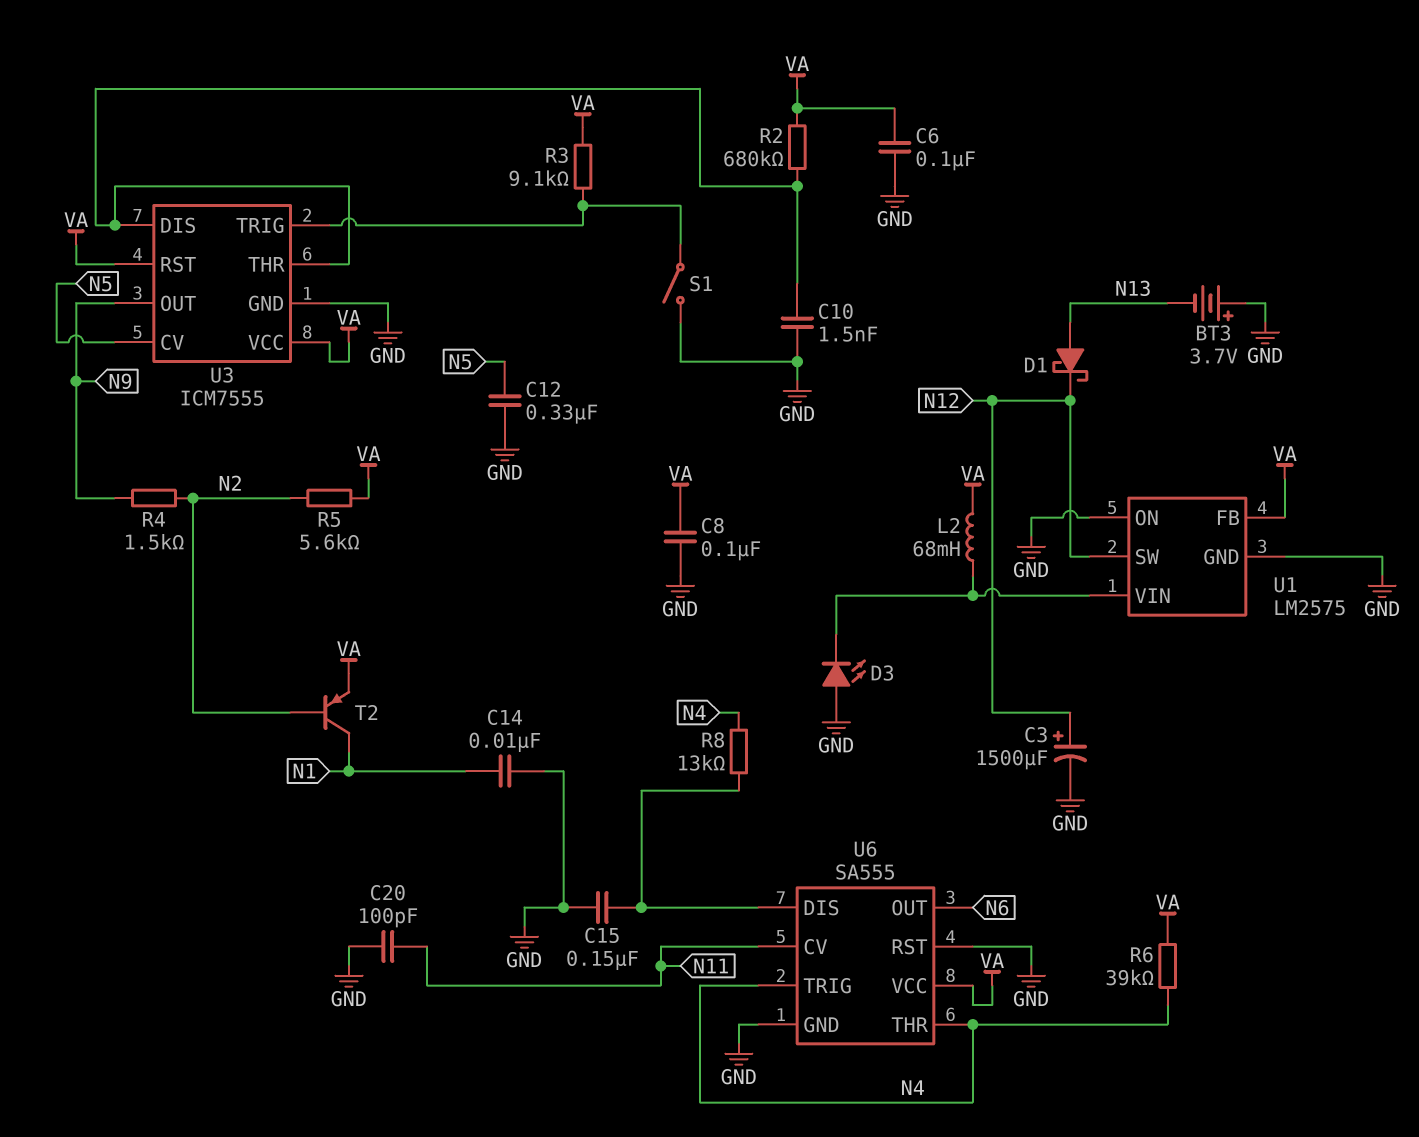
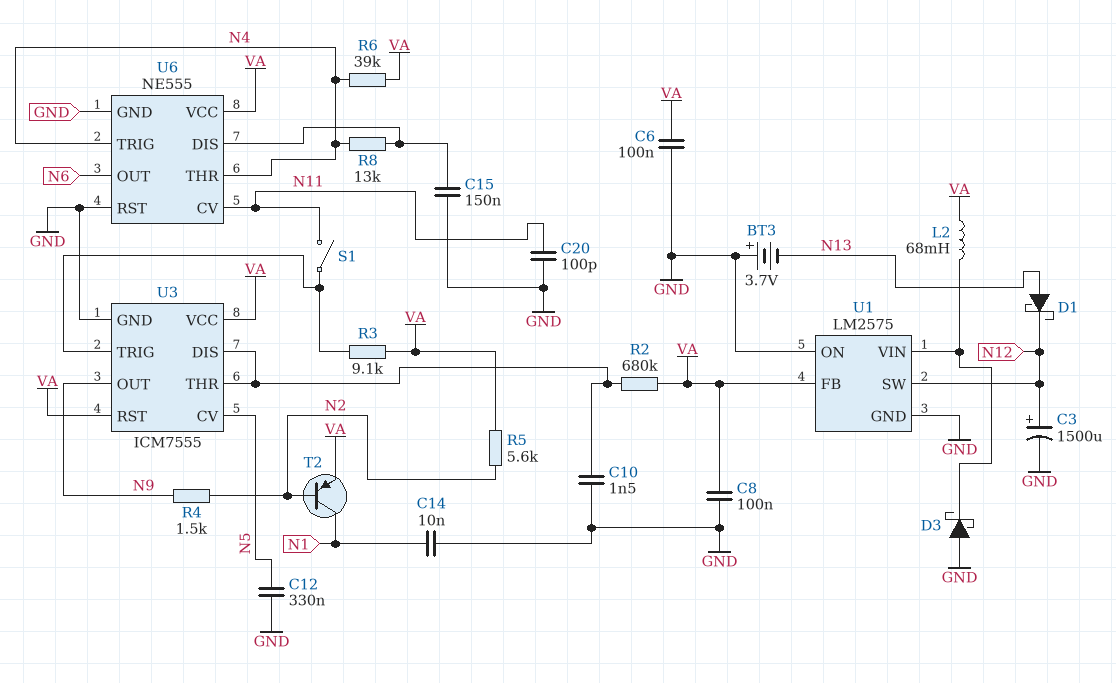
D3: LED (A GND, K U1/VIN) -> schottky (A GND, K U1/VIN)
S1: switch (GND, U3/TRIG) -> switch (N11, U3/TRIG)
U6: SA555 -> NE555

